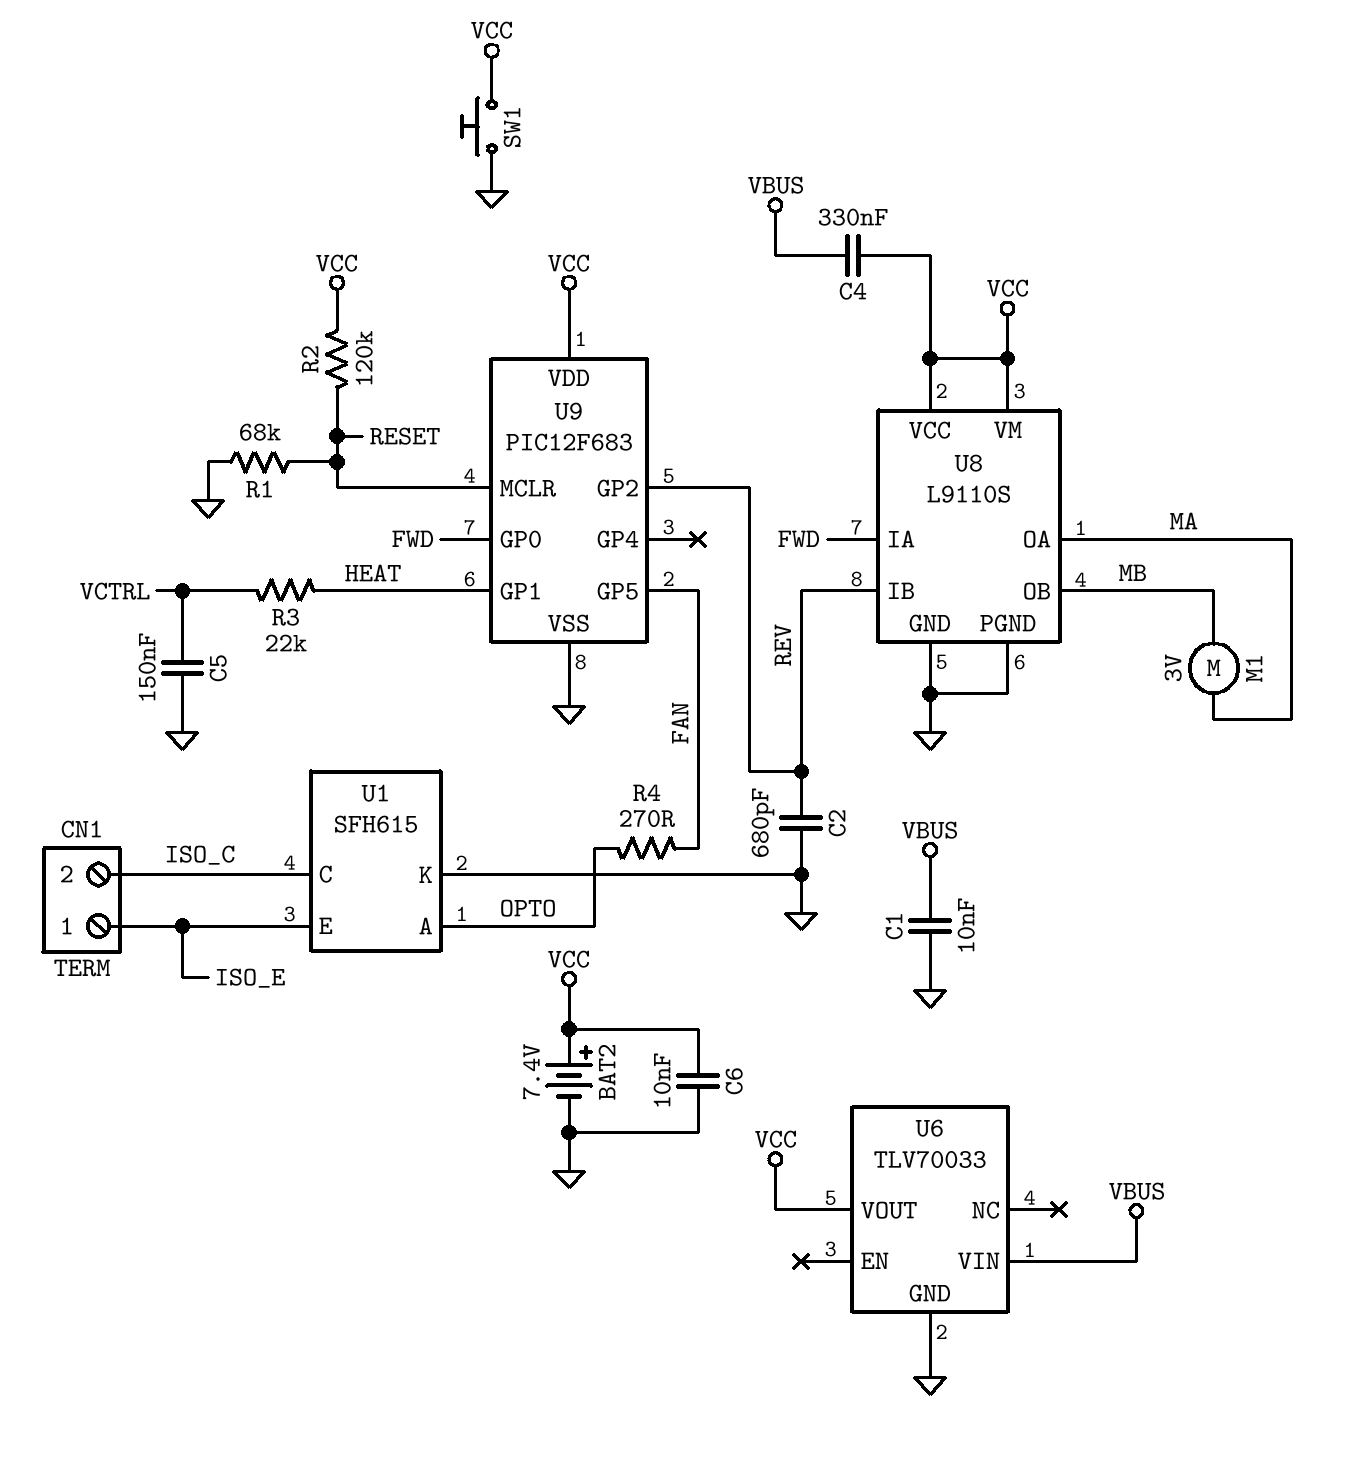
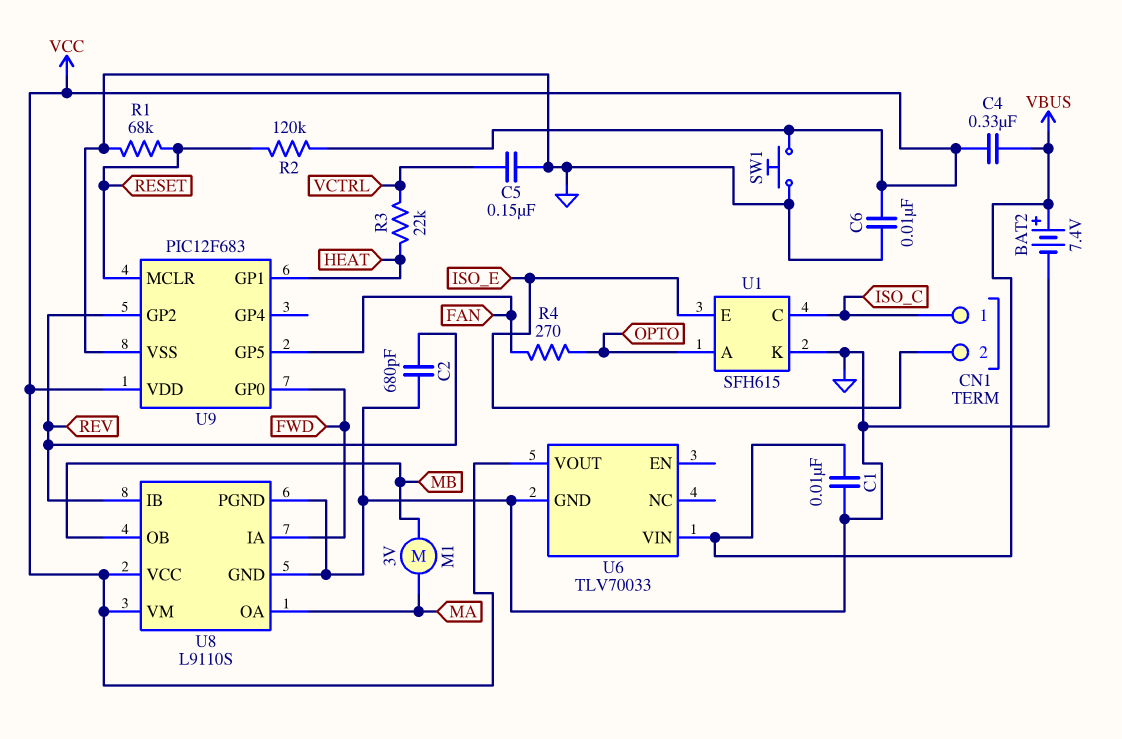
BAT2: 7.4V (plus VCC, minus GND) -> 7.4V (plus VBUS, minus GND)
CN1 pin 1: ISO_E -> ISO_C
CN1 pin 2: ISO_C -> ISO_E

